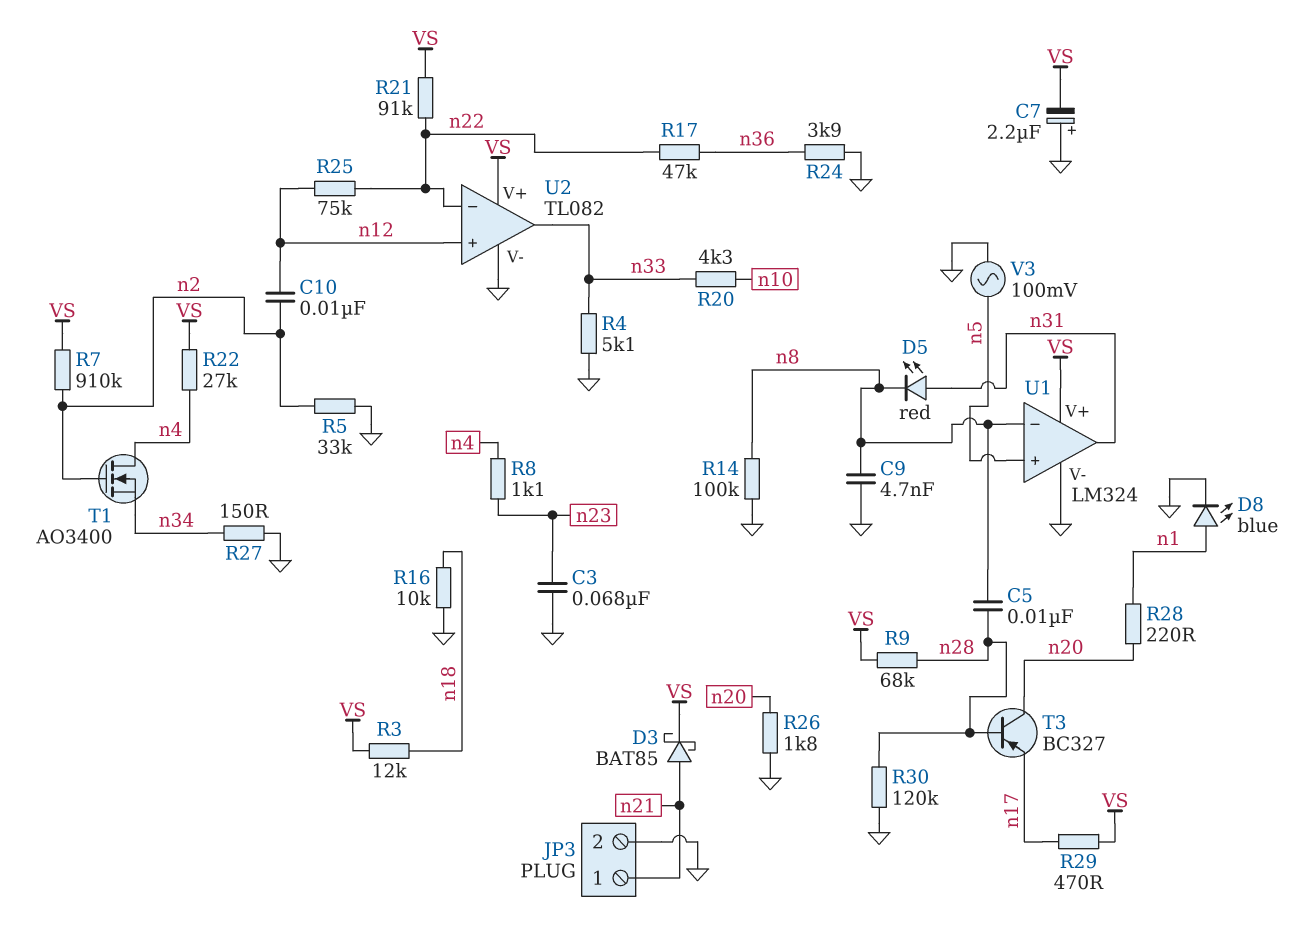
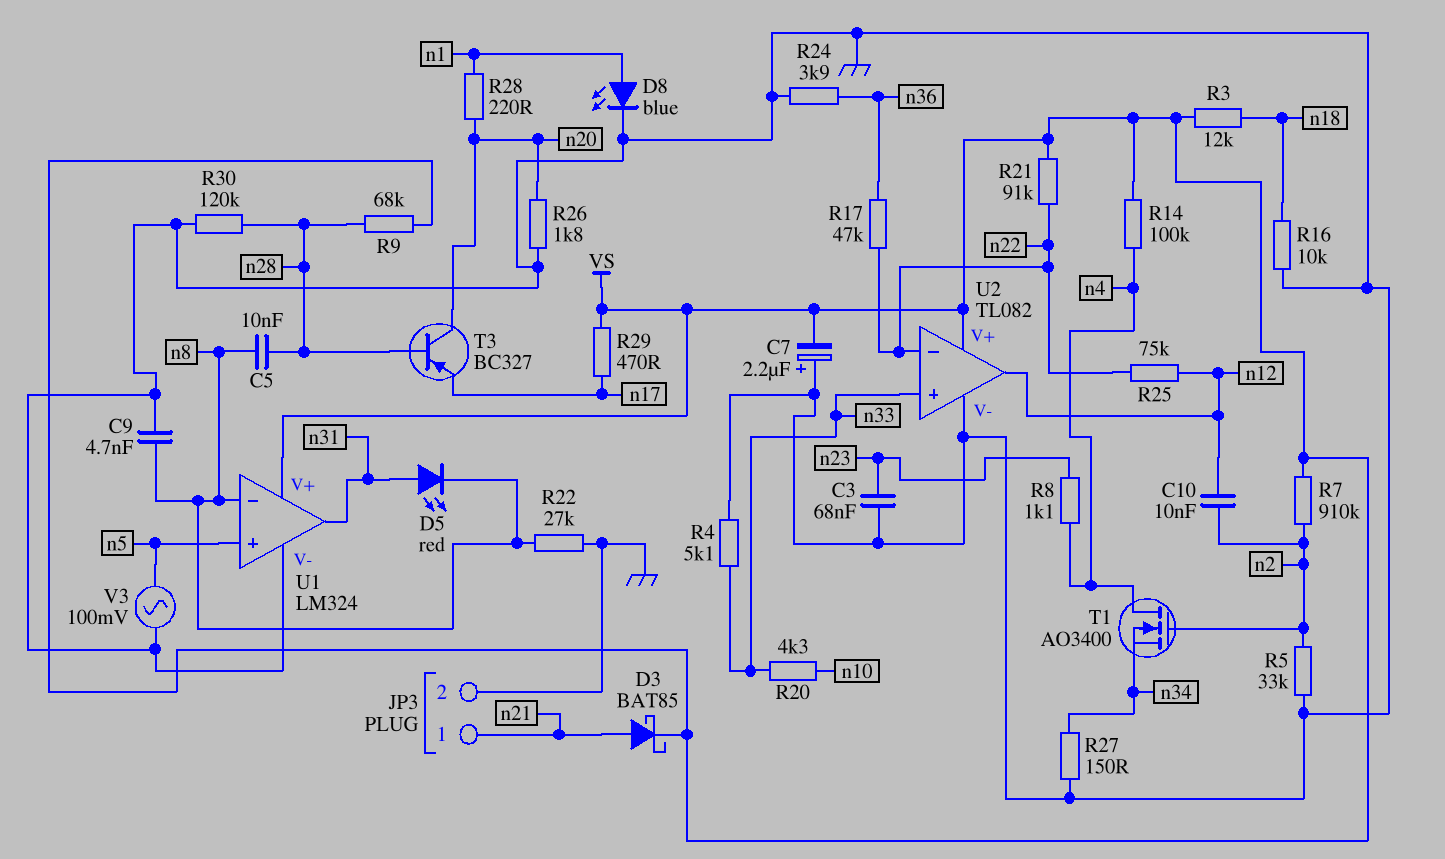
R14: 100k (GND, n8) -> 100k (VS, n4)
R22: 27k (VS, n4) -> 27k (GND, n8)
U2 pin in+: n12 -> n33
U2 pin out: n33 -> n12

